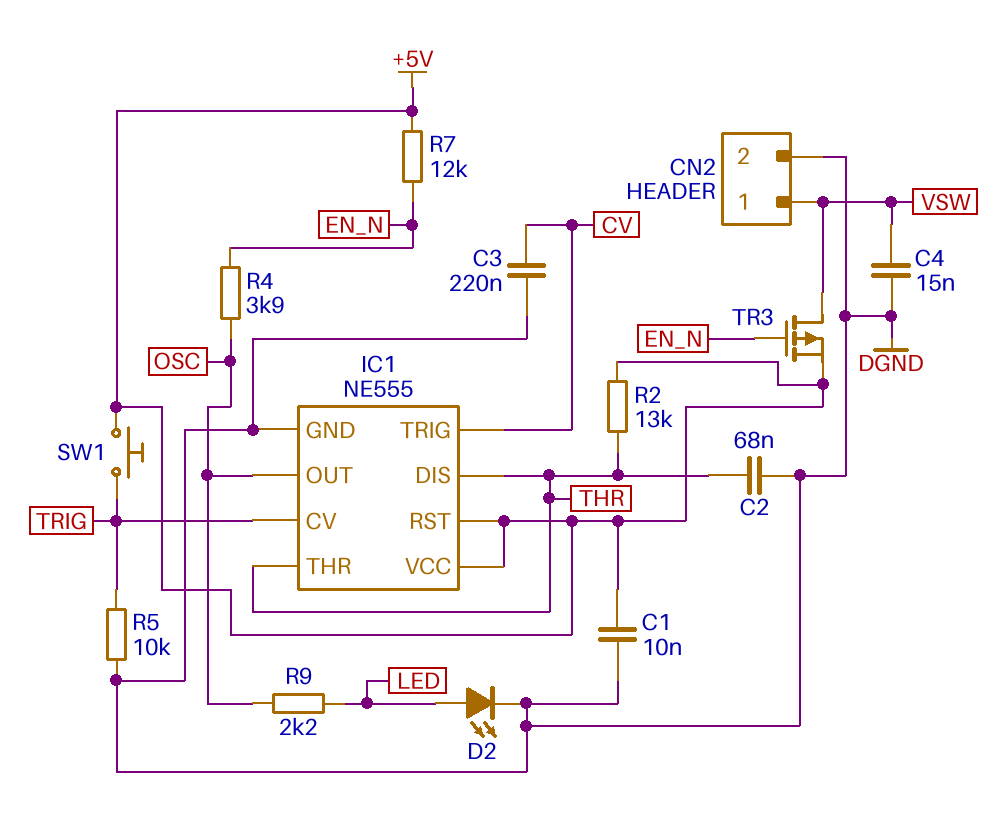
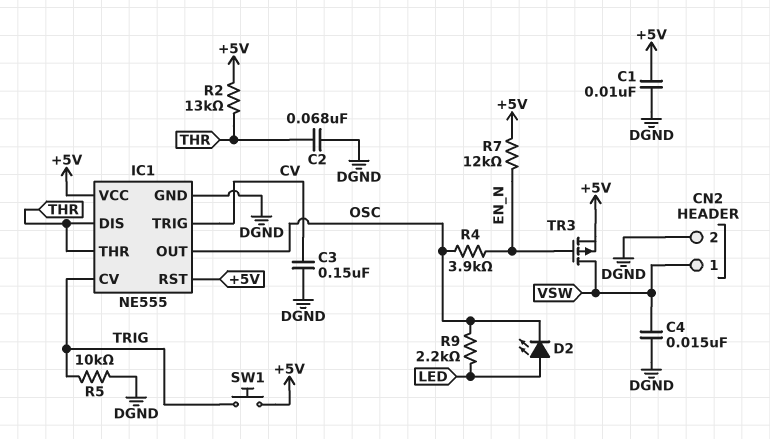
C3: 220nF (CV, DGND) -> 150nF (CV, DGND)
D2: LED (A LED, K DGND) -> LED (A LED, K OSC)

